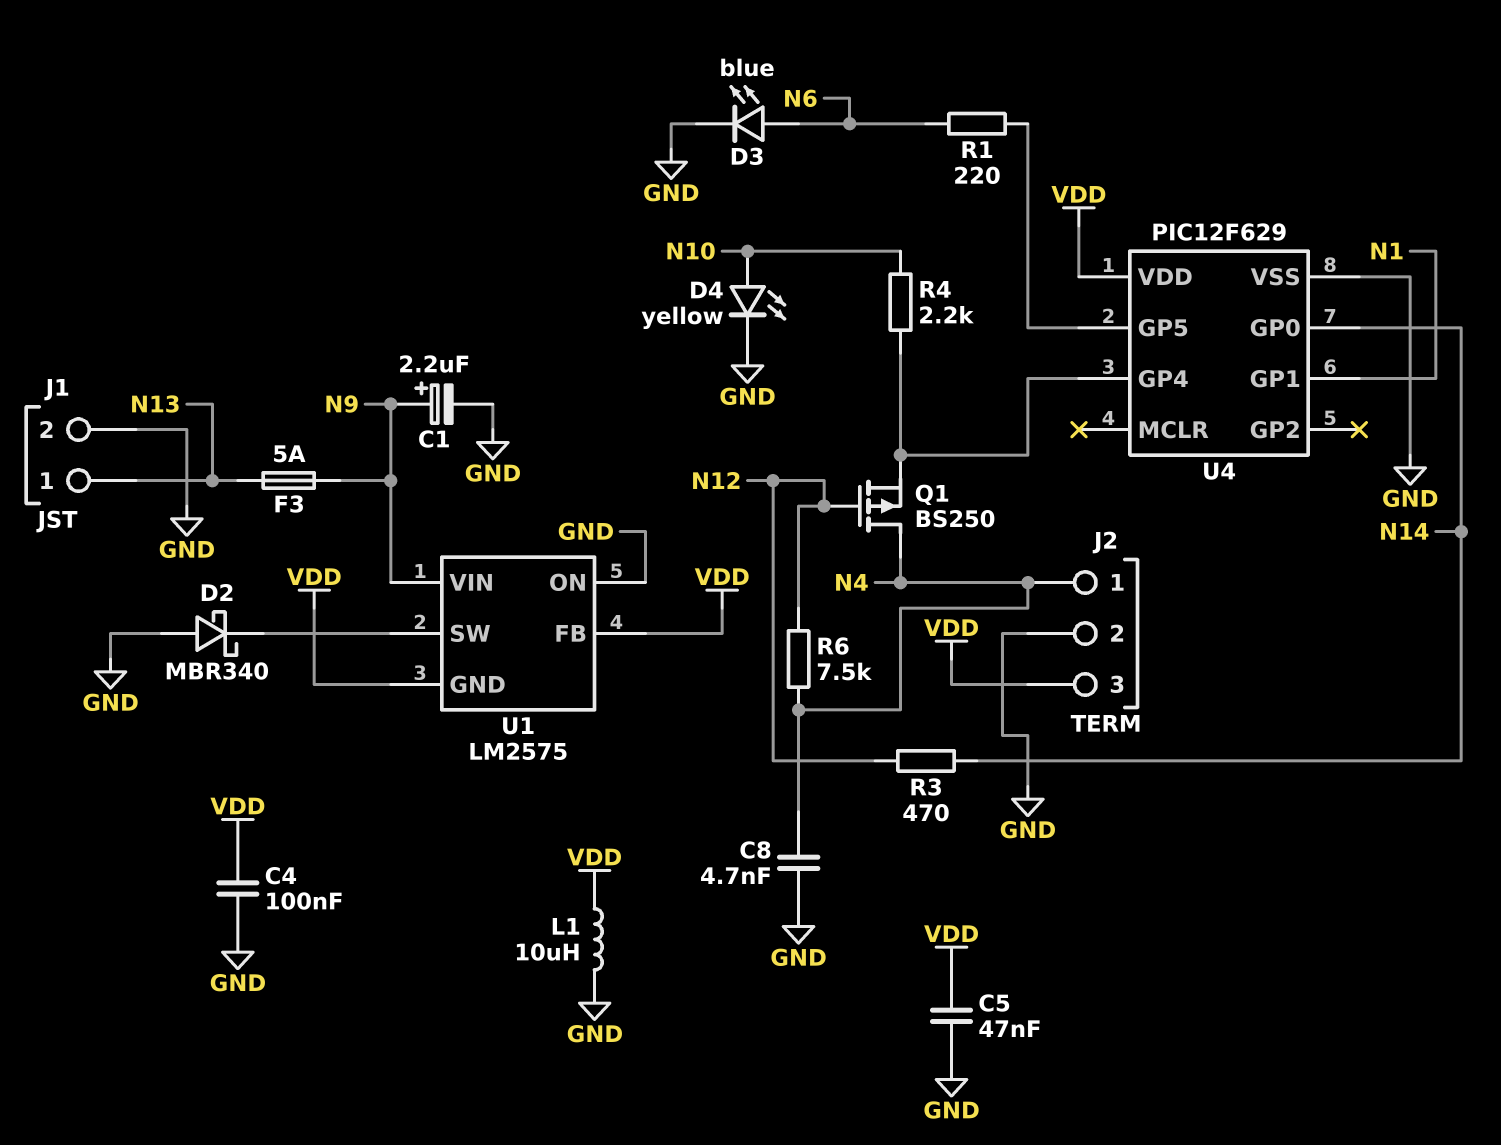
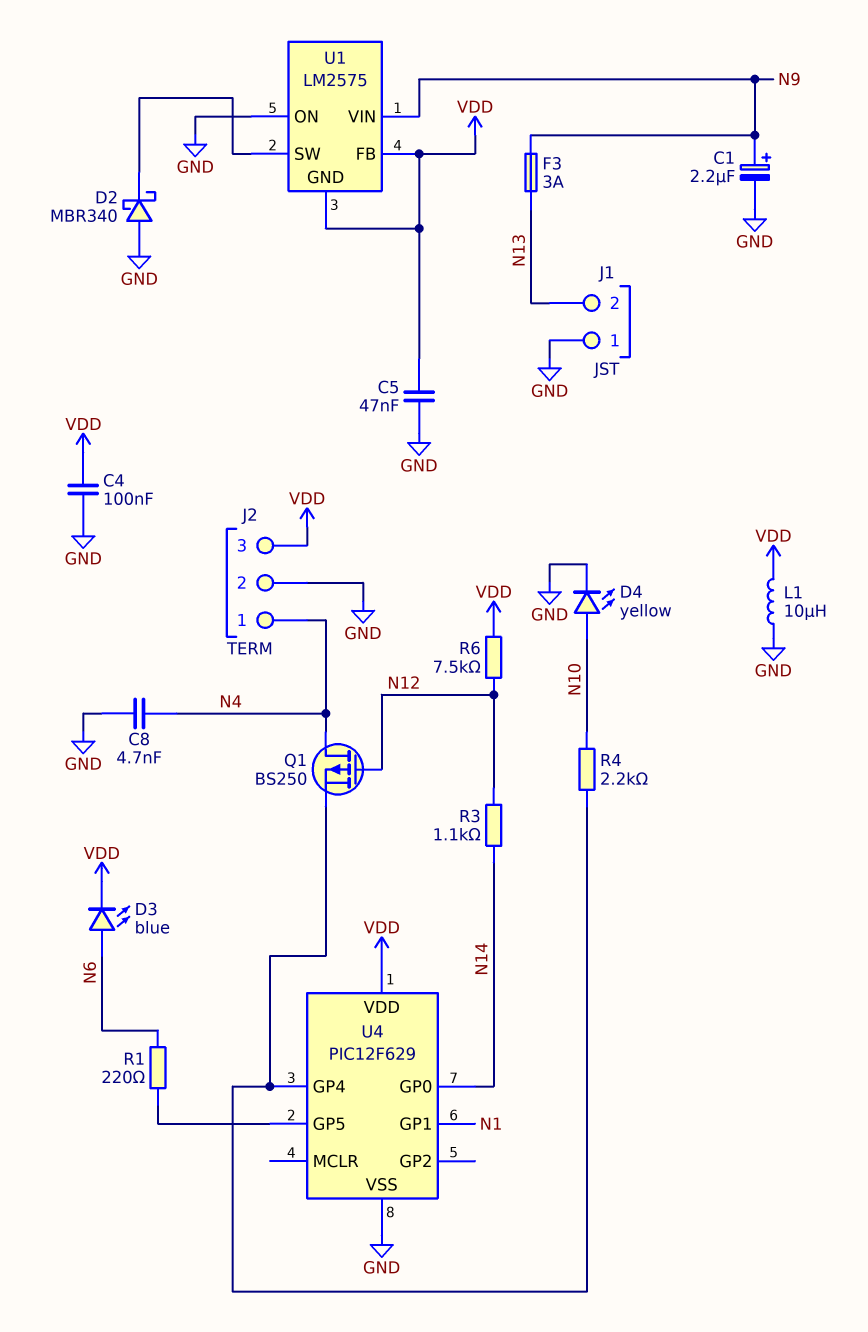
D3: LED blue (A N6, K GND) -> LED blue (A N6, K VDD)
F3: 5A (N9, N13) -> 3A (N9, N13)
J1 pin 1: N13 -> GND
J1 pin 2: GND -> N13
R3: 470 (N12, N14) -> 1.1k (N12, N14)
R6: 7.5k (N4, N12) -> 7.5k (N12, VDD)

